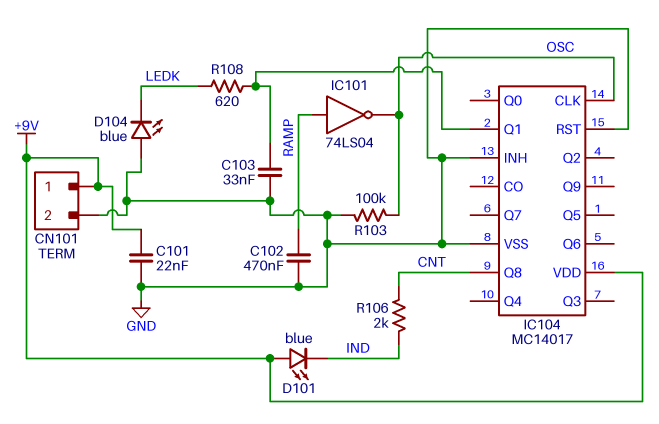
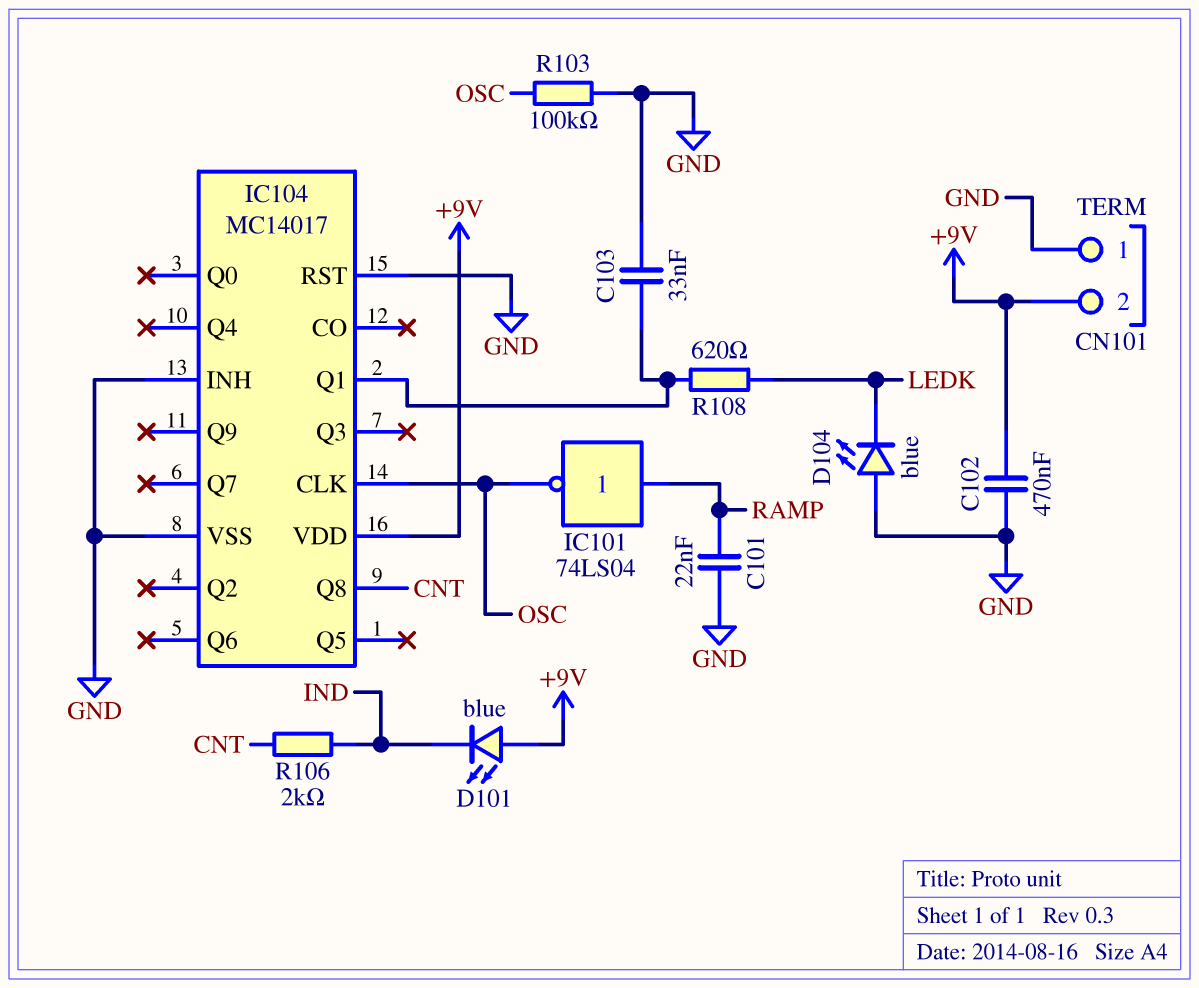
C101: 22nF (+9V, GND) -> 22nF (GND, RAMP)
C102: 470nF (GND, RAMP) -> 470nF (+9V, GND)
CN101 pin 1: +9V -> GND
CN101 pin 2: GND -> +9V

